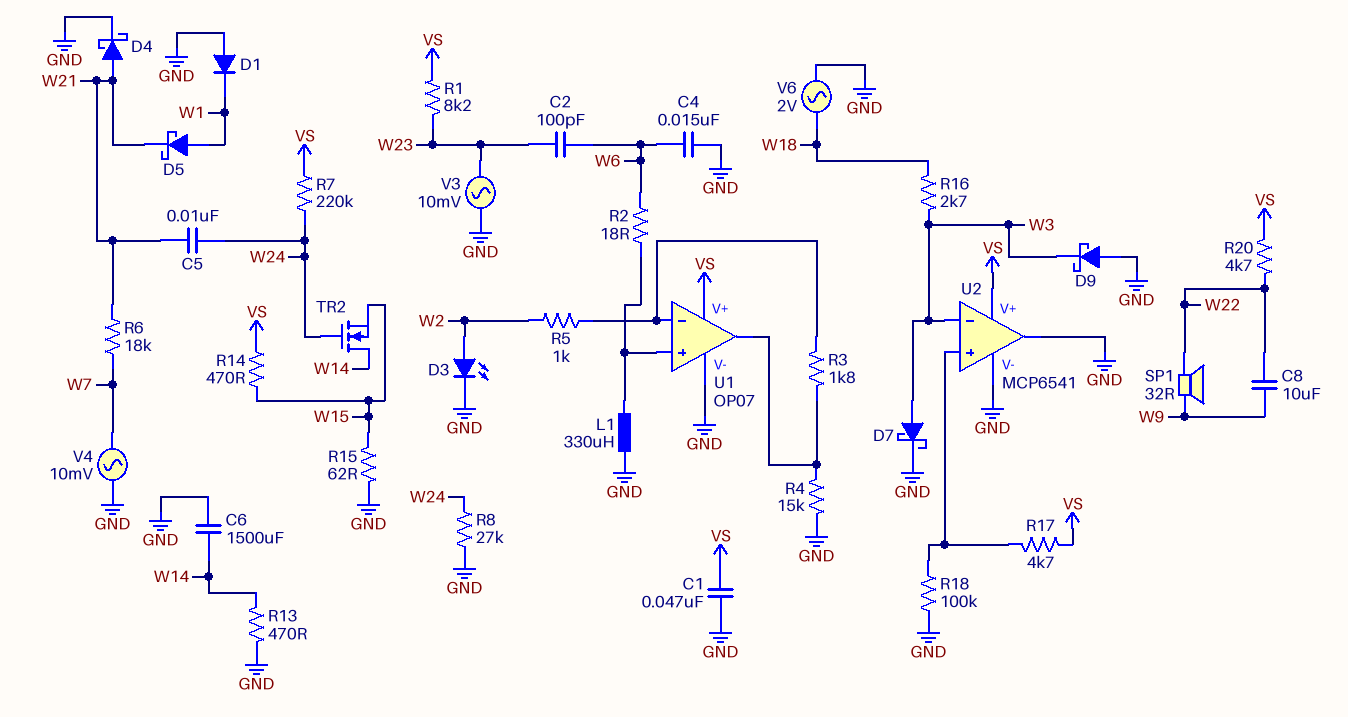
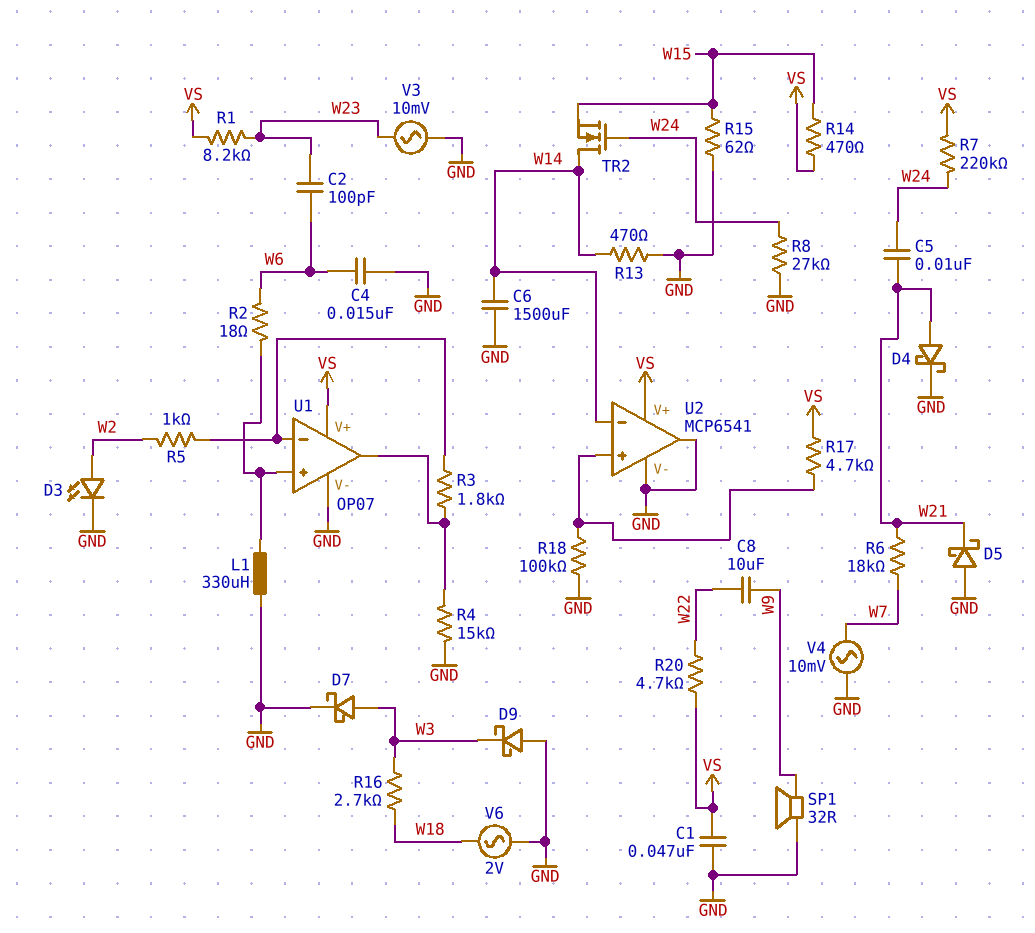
D1: diode (A GND, K W1) -> none
D5: schottky (A W1, K W21) -> schottky (A GND, K W21)
SP1: speaker 32R (W9, W22) -> speaker 32R (GND, W9)
U2 pin in-: W3 -> W14

